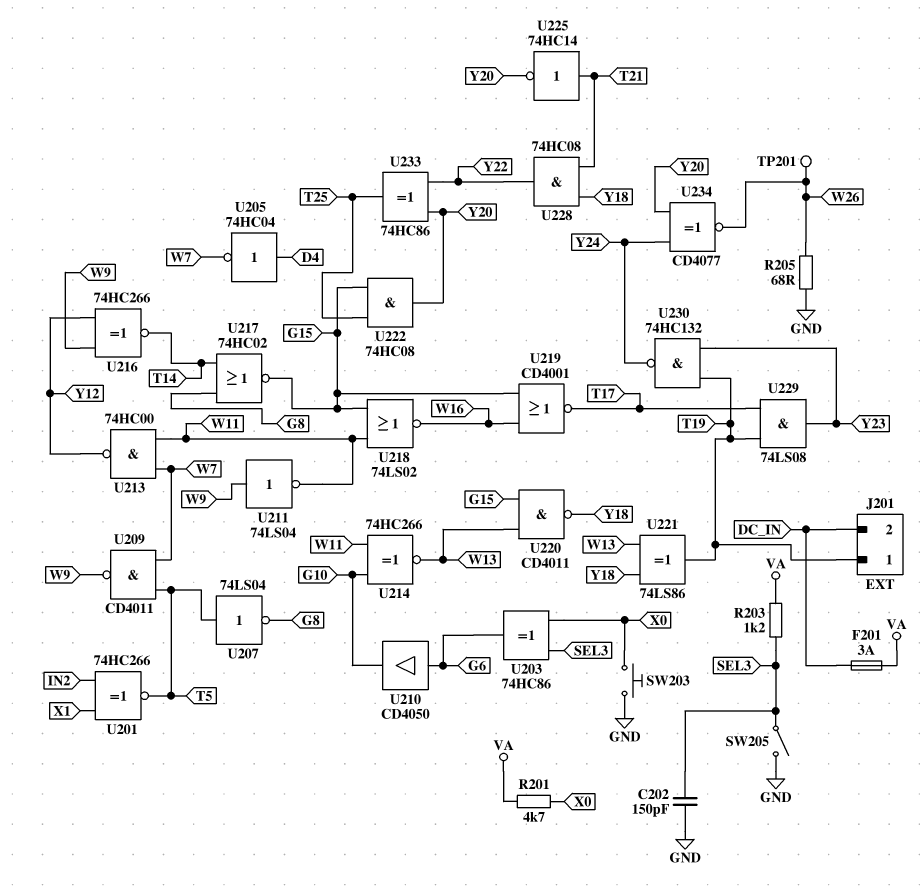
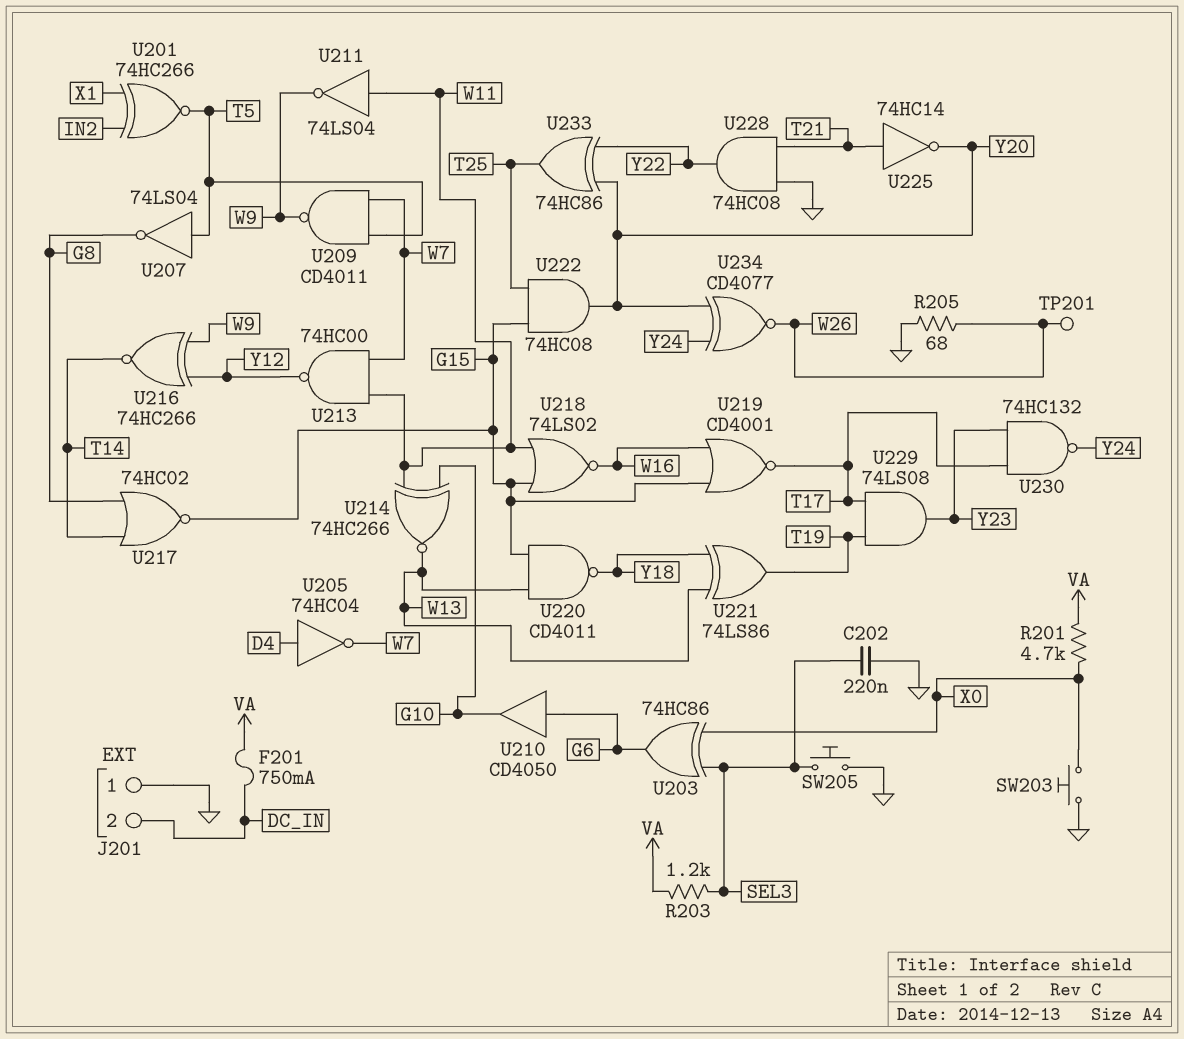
C202: 150pF (GND, SEL3) -> 220nF (GND, SEL3)
F201: 3A (DC_IN, VA) -> 750mA (DC_IN, VA)
J201 pin 1: T19 -> GND
SW205: switch (GND, SEL3) -> button (GND, SEL3)
U211: NOT 74LS04 (in W9, out W11) -> NOT 74LS04 (in W11, out W9)
U228: AND 74HC08 (in T21, in Y18, out Y22) -> AND 74HC08 (in GND, in T21, out Y22)
U230: NAND 74HC132 (in T19, in Y23, out Y24) -> NAND 74HC132 (in T17, in Y23, out Y24)

